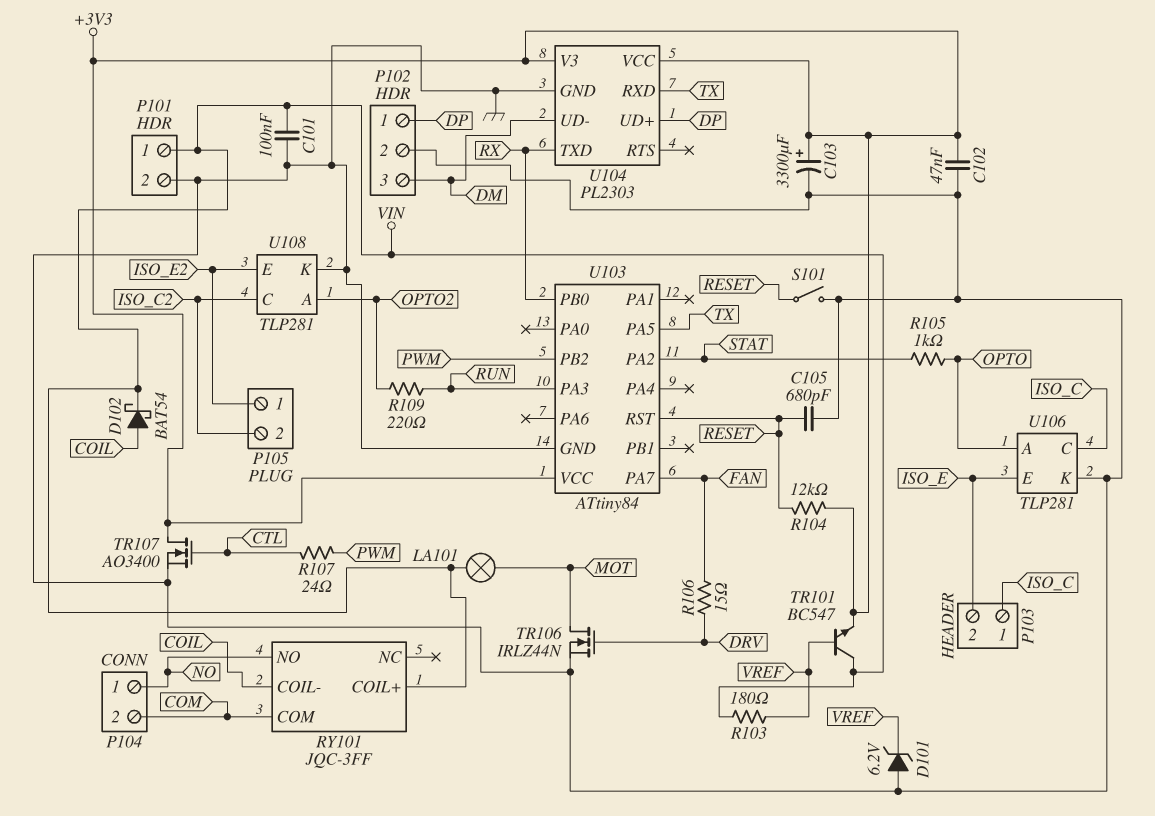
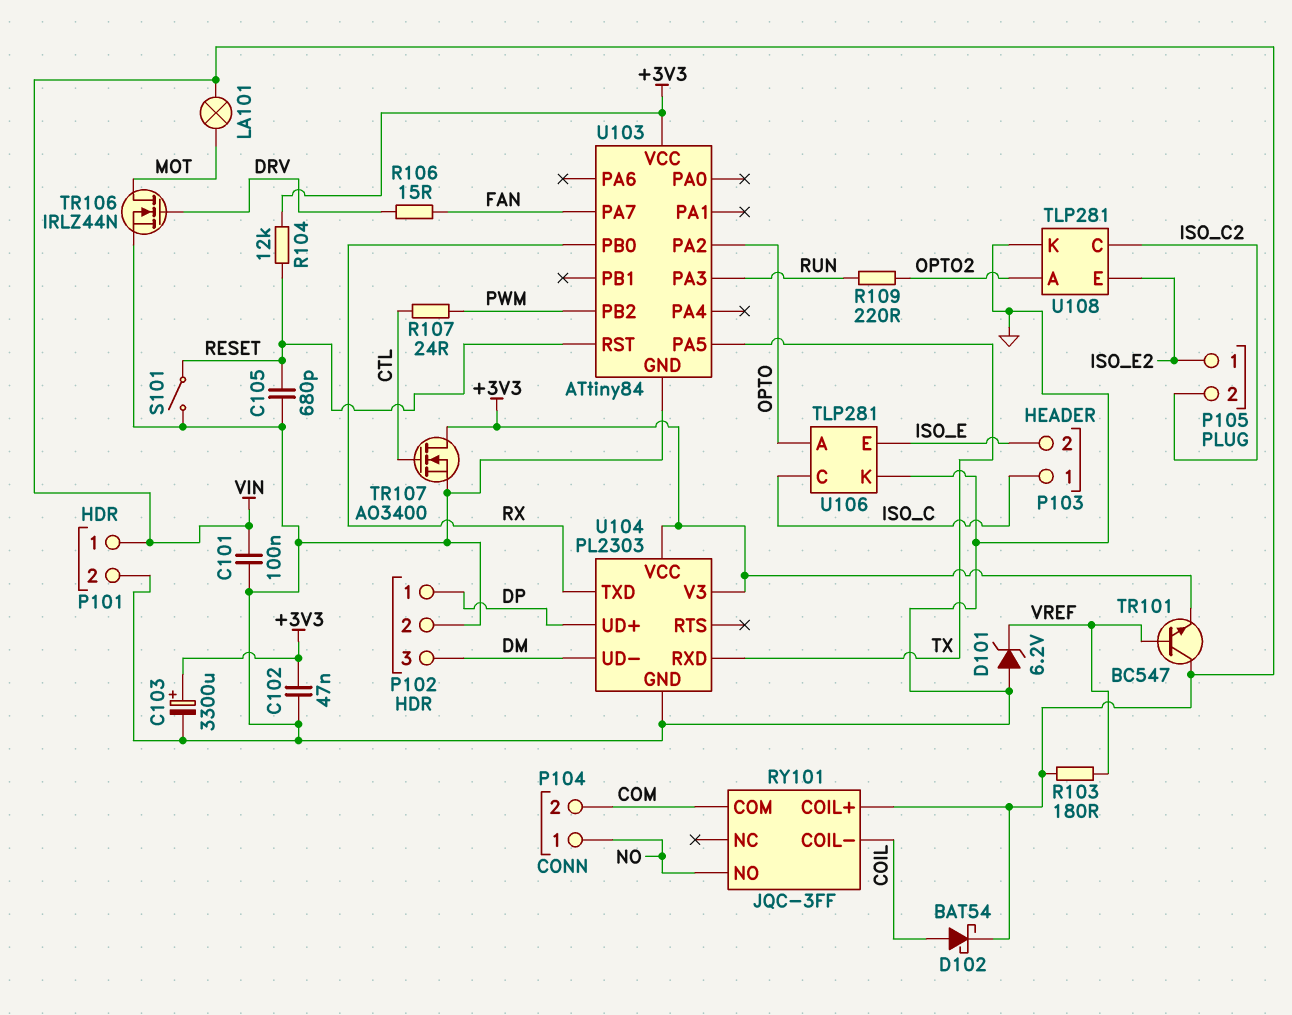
R105: 1k (OPTO, STAT) -> none
U103 pin PA2: STAT -> OPTO

